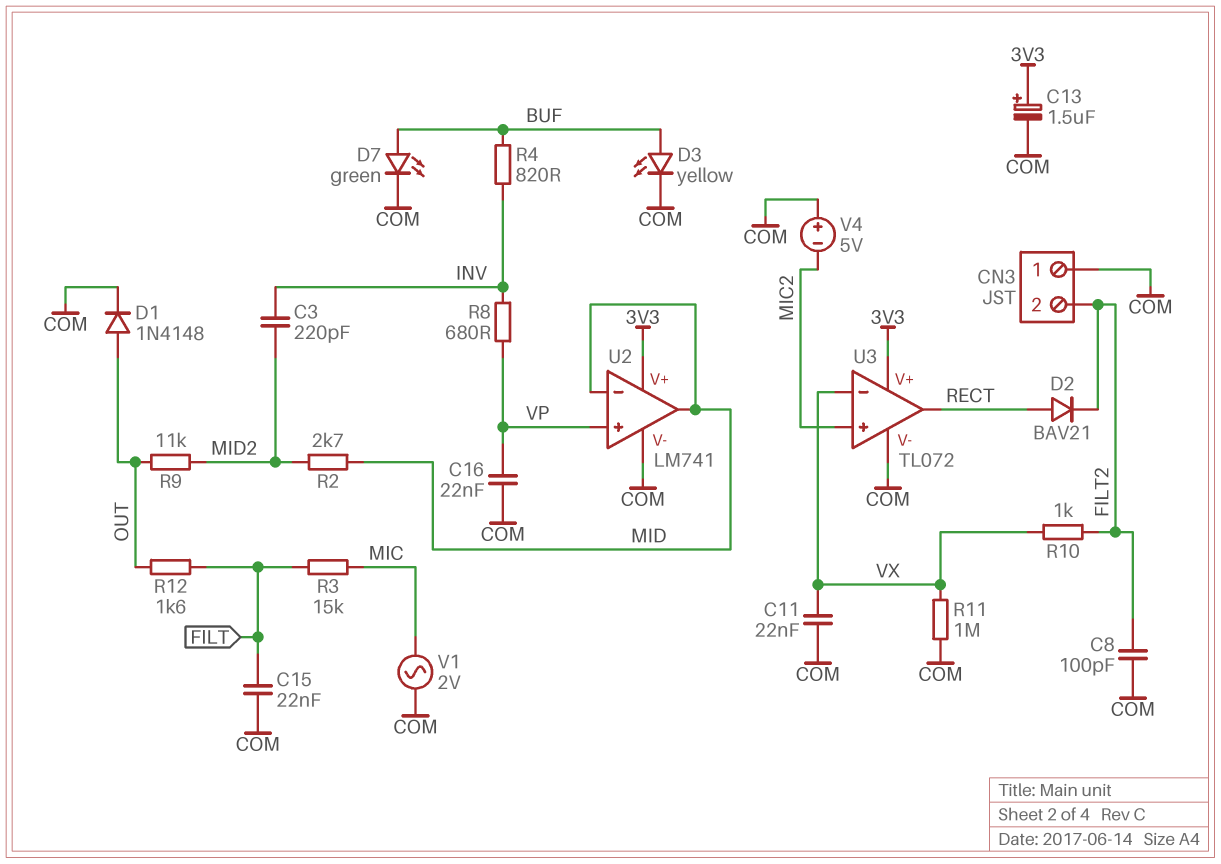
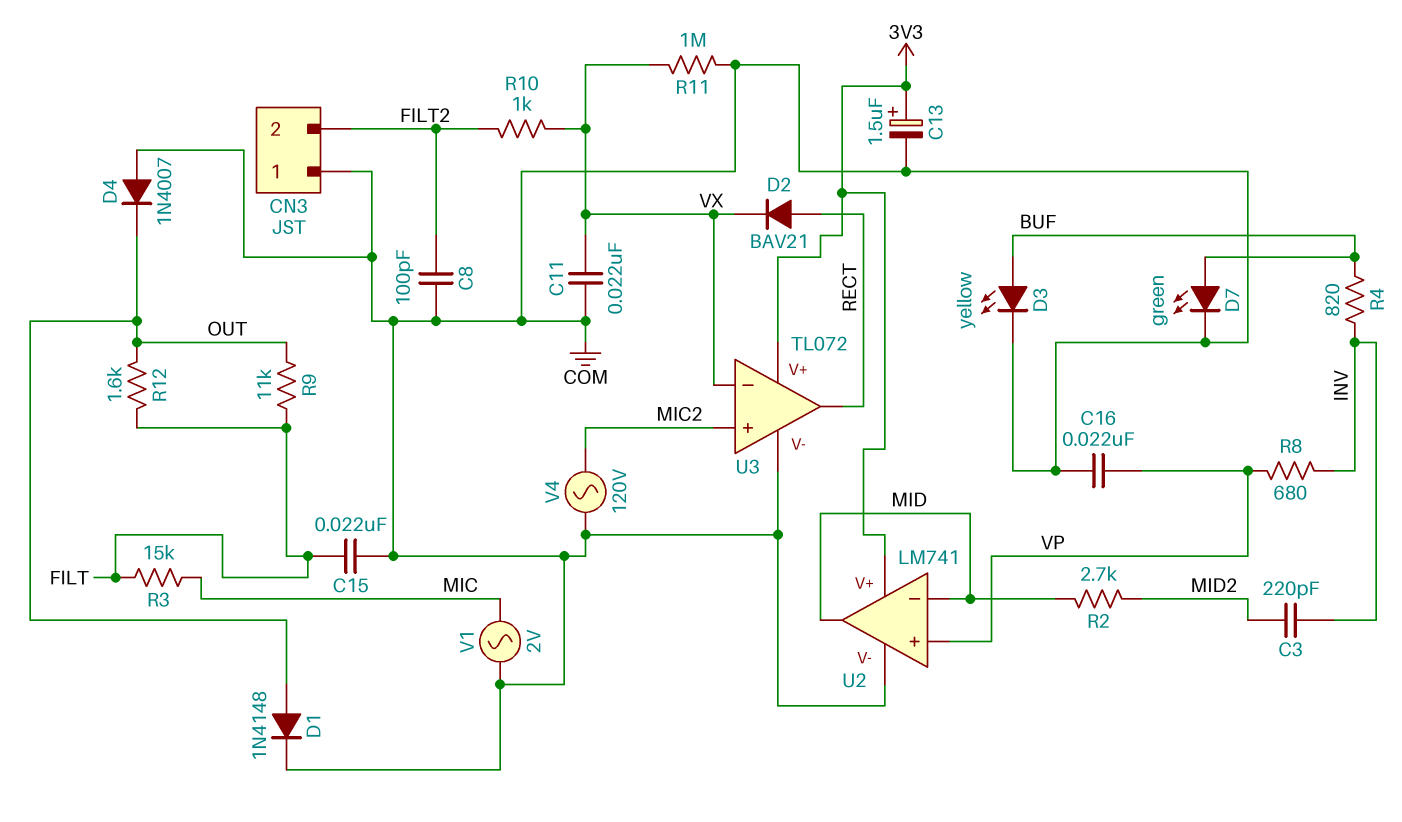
D2: diode BAV21 (A RECT, K FILT2) -> diode BAV21 (A RECT, K VX)
D4: none -> diode 1N4007 (A COM, K OUT)
R9: 11k (MID2, OUT) -> 11k (FILT, OUT)
V4: 5V (plus COM, minus MIC2) -> AC 120V (COM, MIC2)

